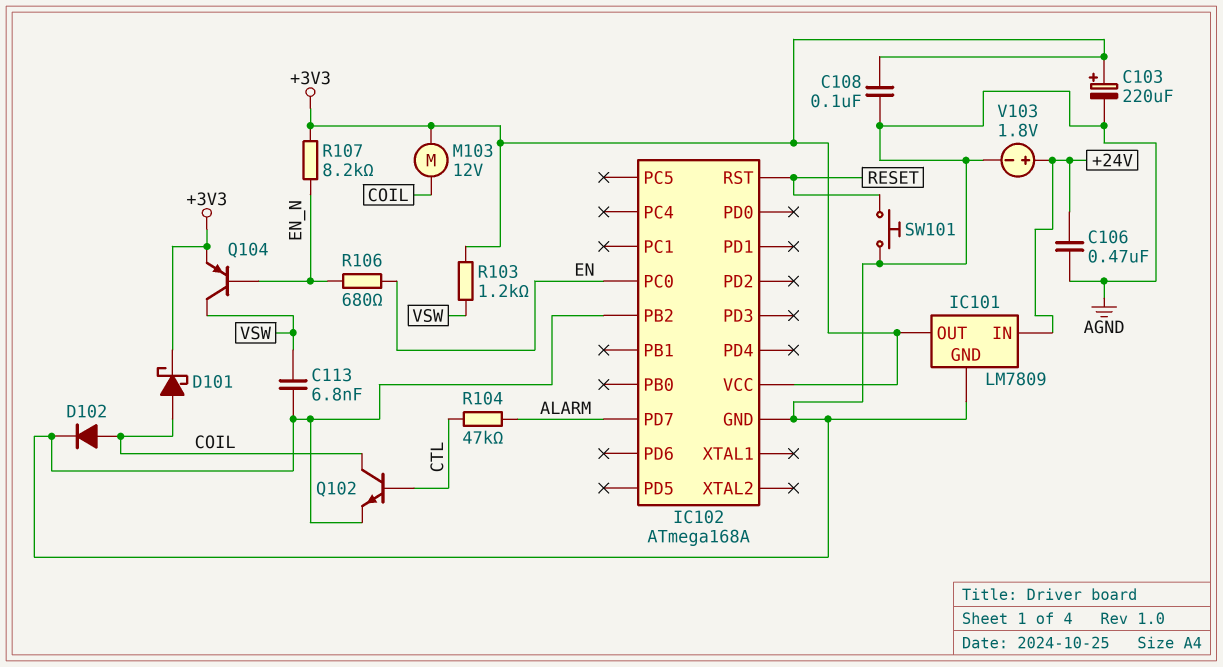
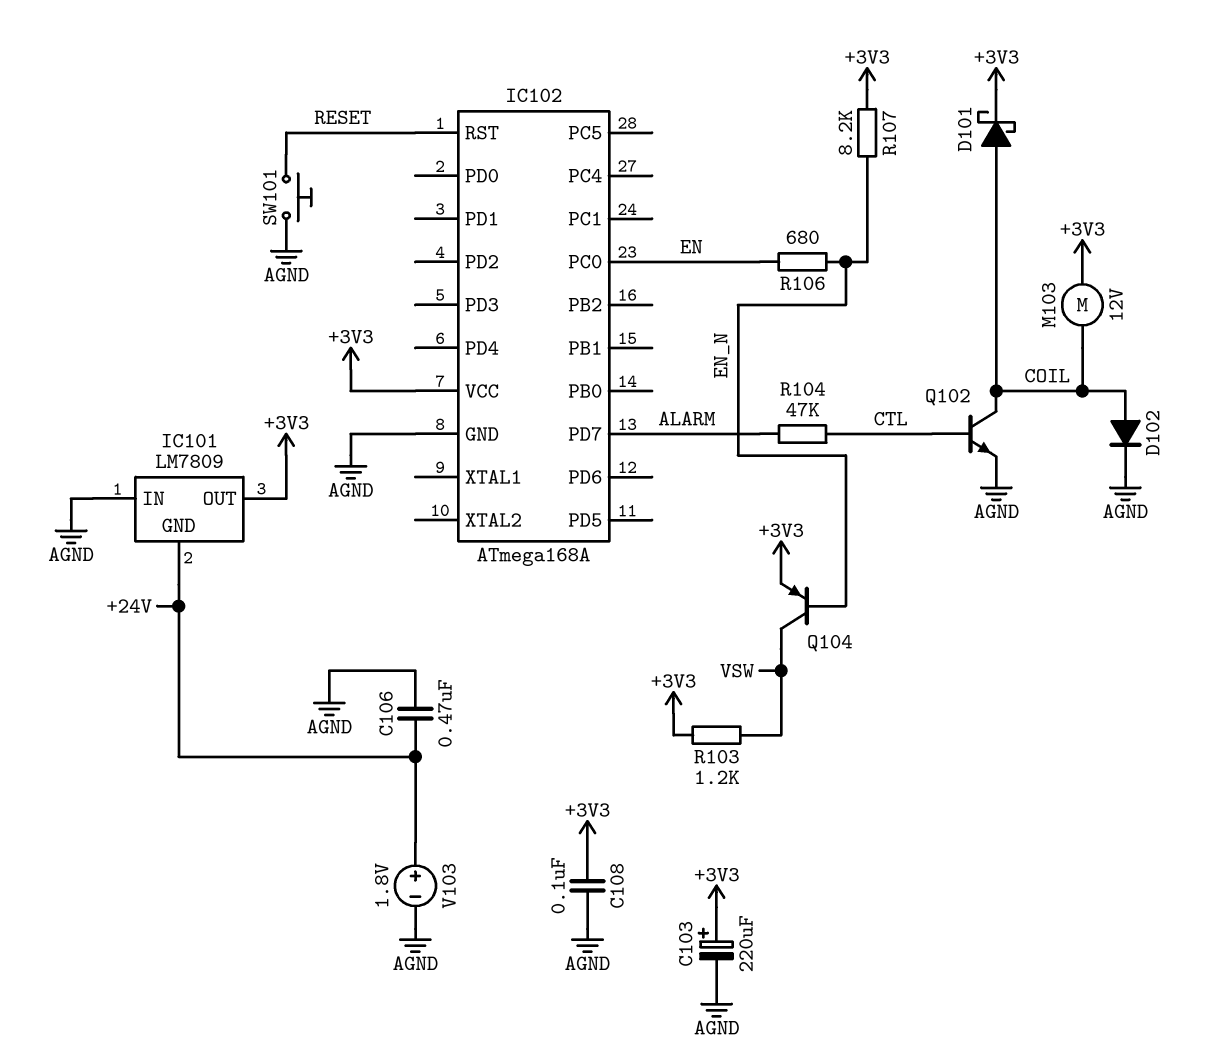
C113: 6.8nF (AGND, VSW) -> none
IC101 pin GND: AGND -> +24V
IC101 pin IN: +24V -> AGND
IC102 pin PB2: AGND -> none

